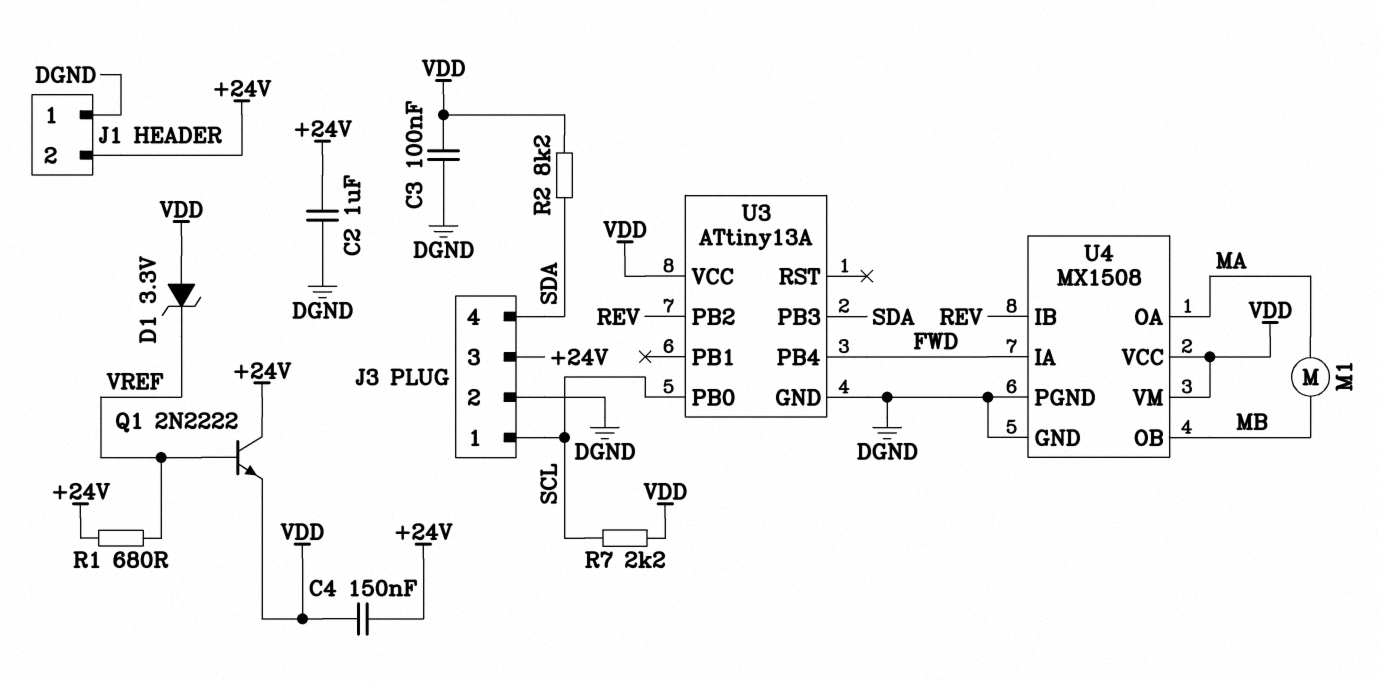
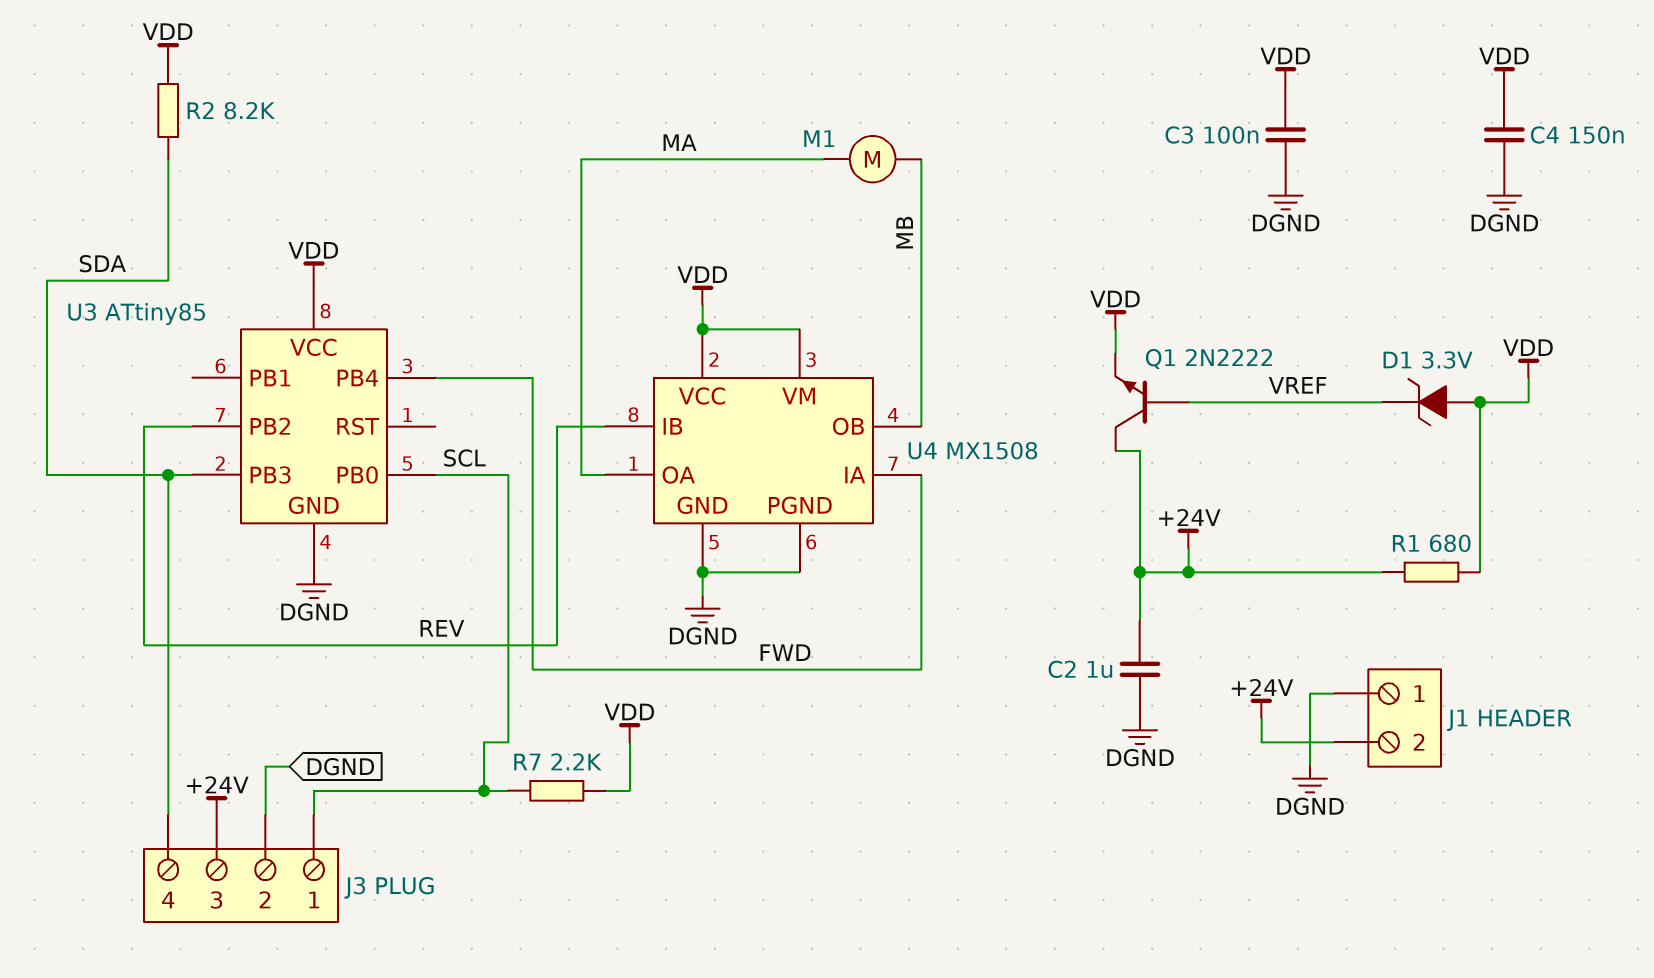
C4: 150nF (+24V, VDD) -> 150nF (DGND, VDD)
R1: 680 (+24V, VREF) -> 680 (+24V, VDD)
U3: ATtiny13A -> ATtiny85

